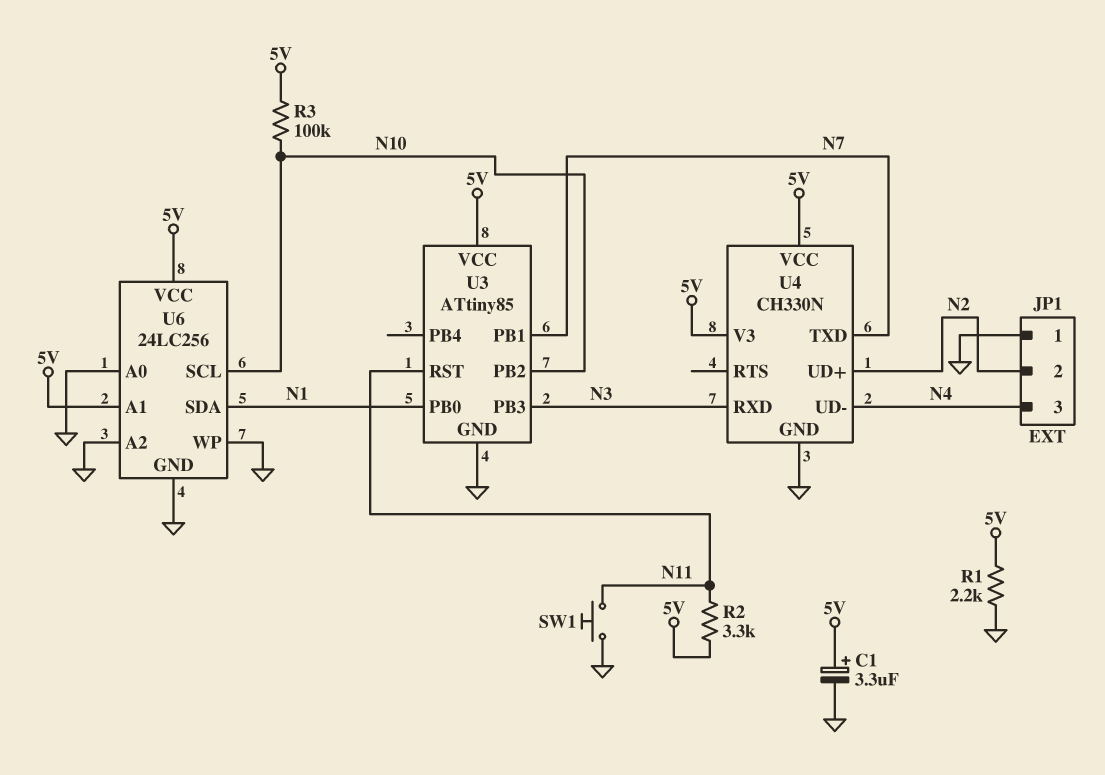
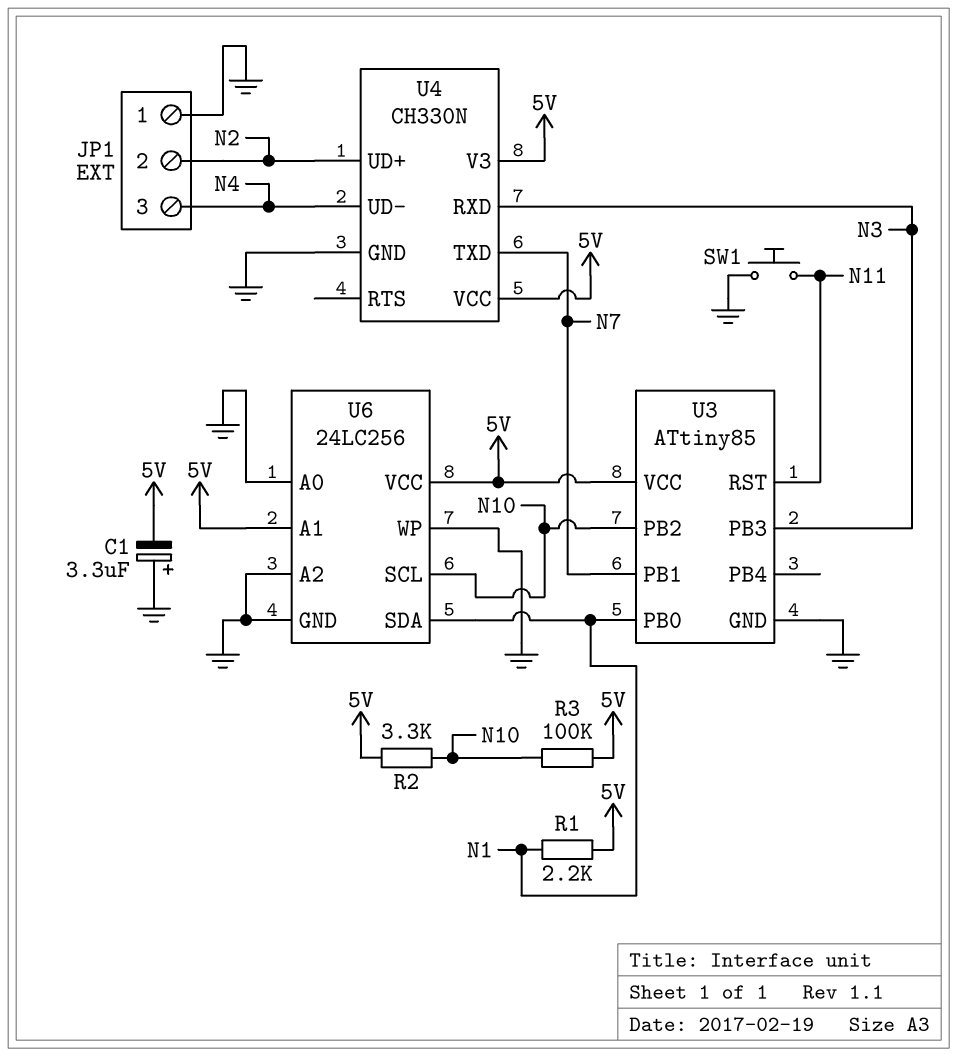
C1: 3.3uF (plus 5V, minus GND) -> 3.3uF (plus GND, minus 5V)
R1: 2.2k (5V, GND) -> 2.2k (5V, N1)
R2: 3.3k (5V, N11) -> 3.3k (5V, N10)

